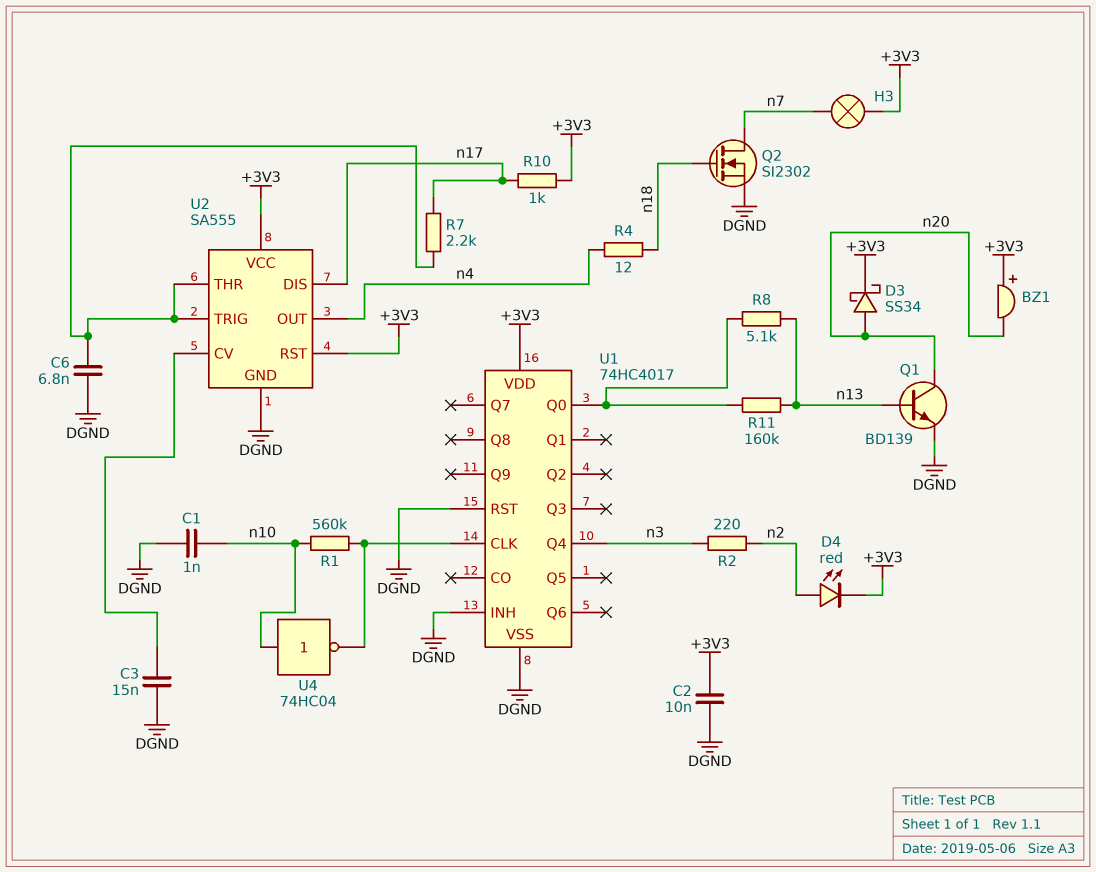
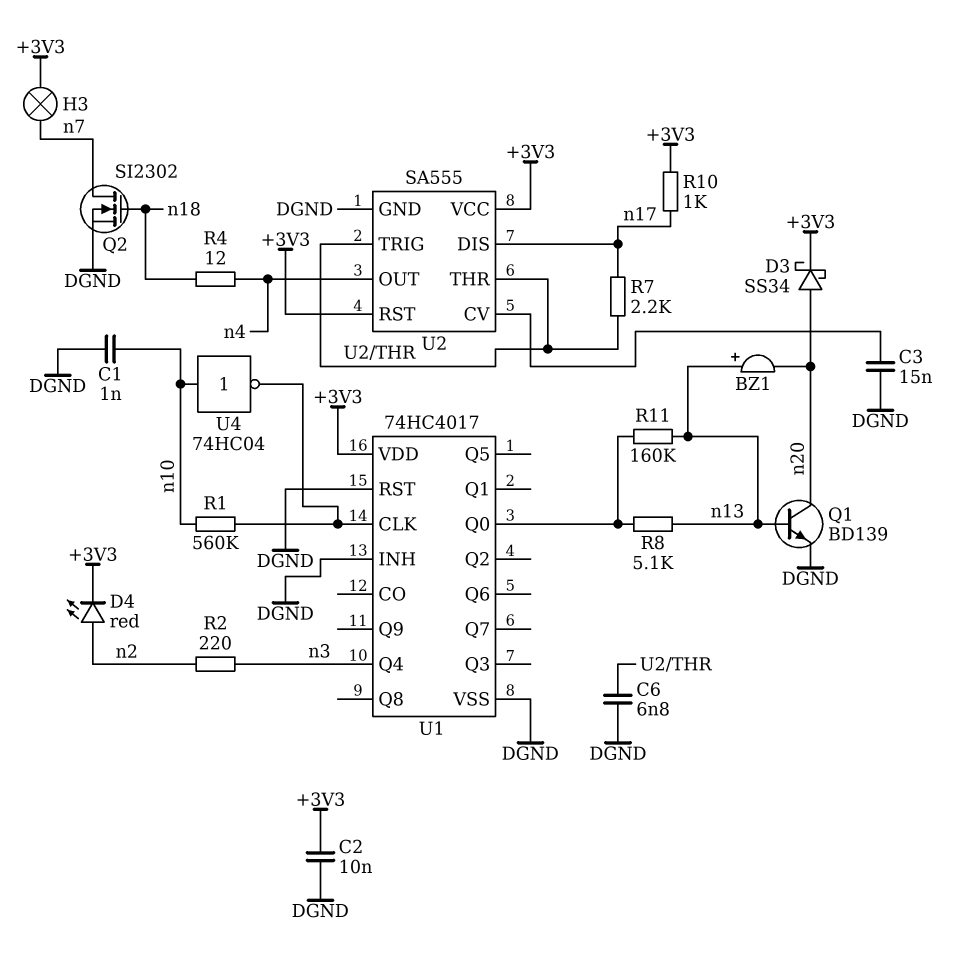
BZ1: buzzer (plus +3V3, minus n20) -> buzzer (plus n13, minus n20)

